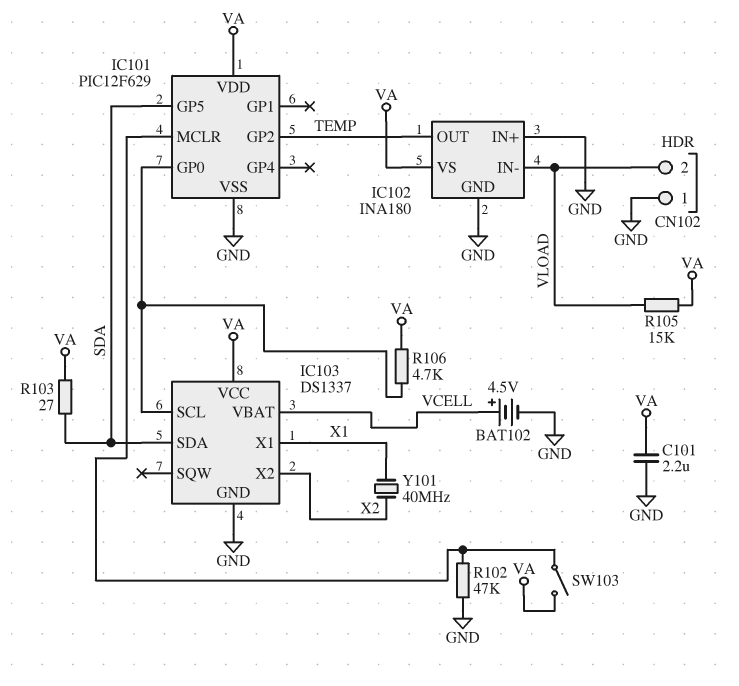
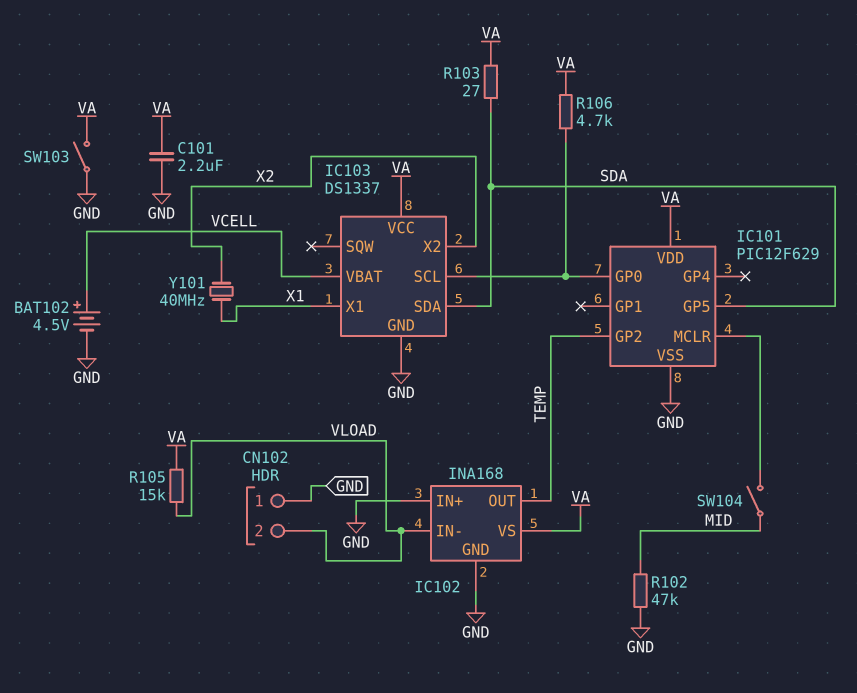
IC102: INA180 -> INA168
R102: 47k (GND, IC101/MCLR) -> 47k (GND, MID)
SW103: switch (IC101/MCLR, VA) -> switch (GND, VA)
SW104: none -> switch (IC101/MCLR, MID)

